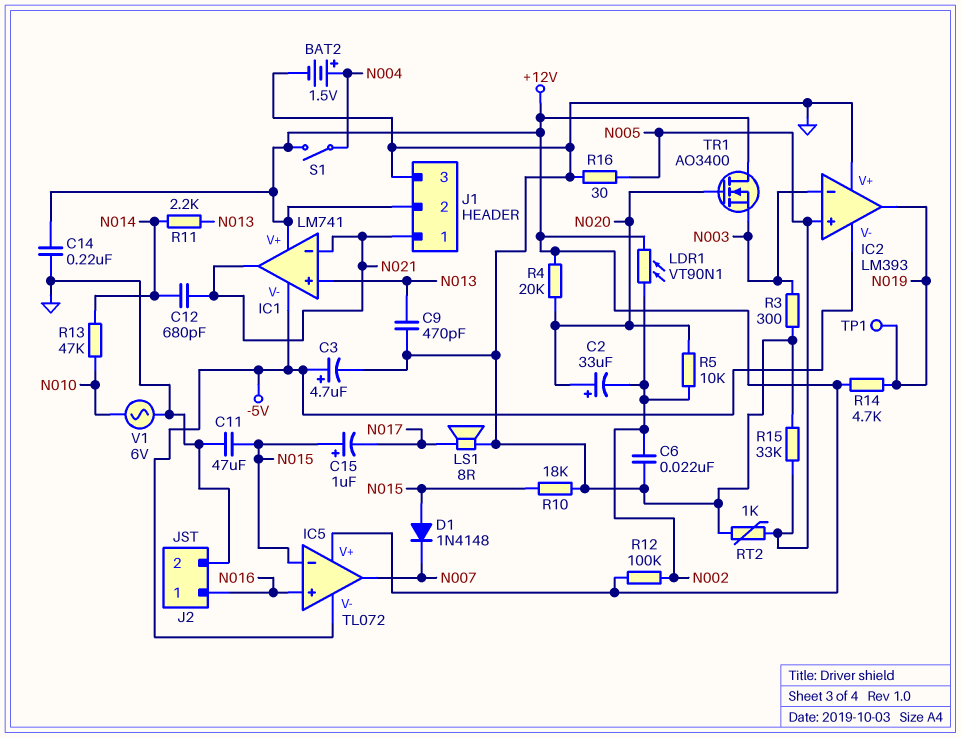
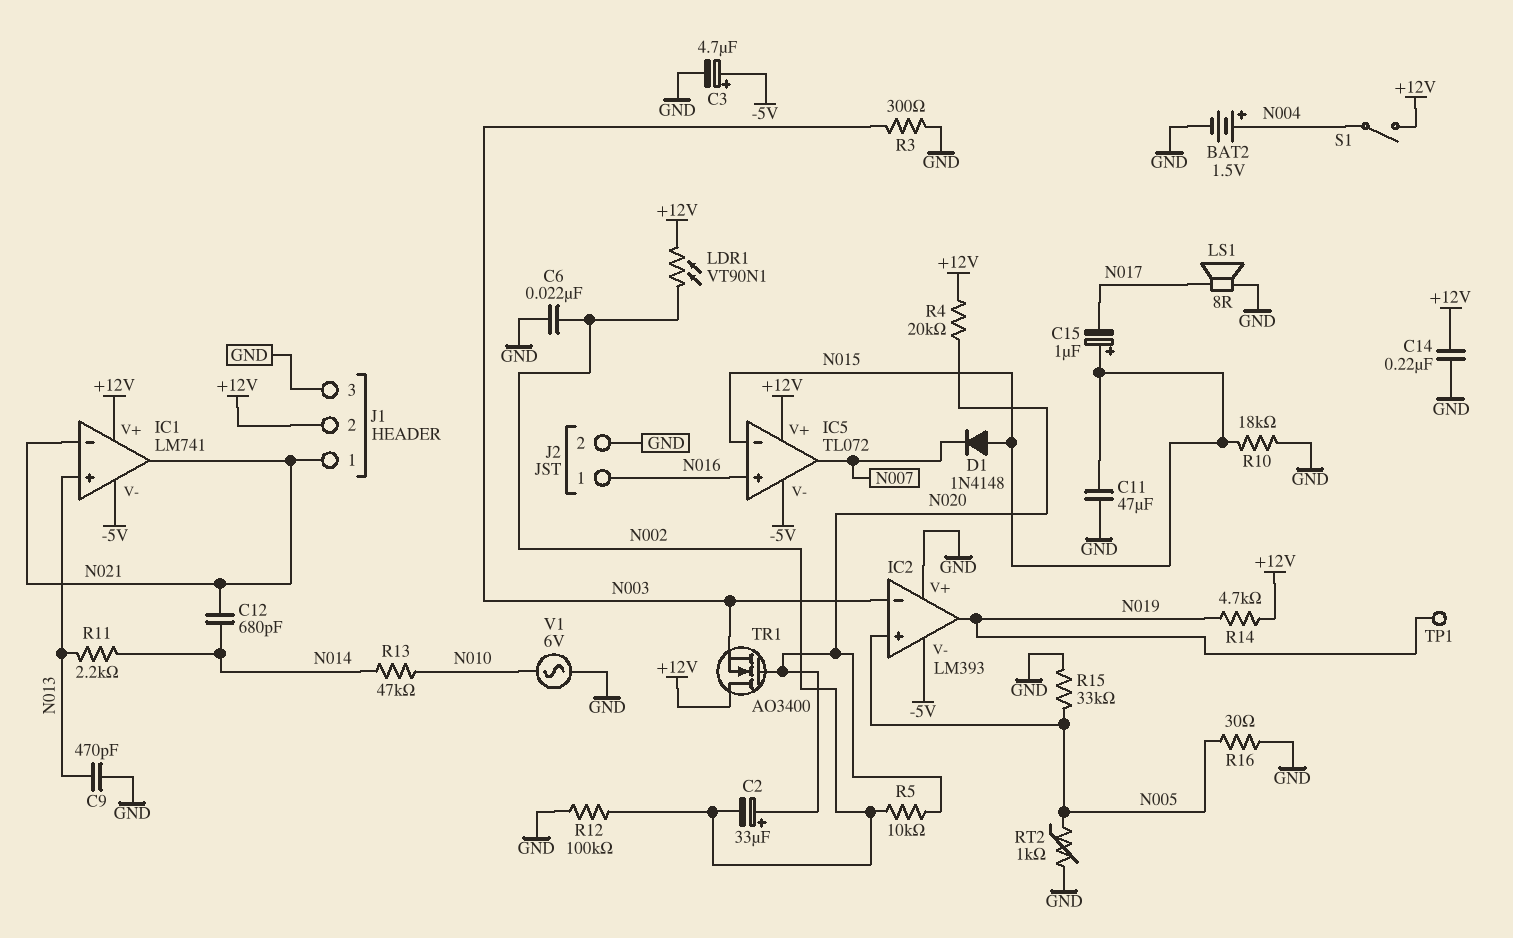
R12: 100k (+12V, N002) -> 100k (GND, N002)

